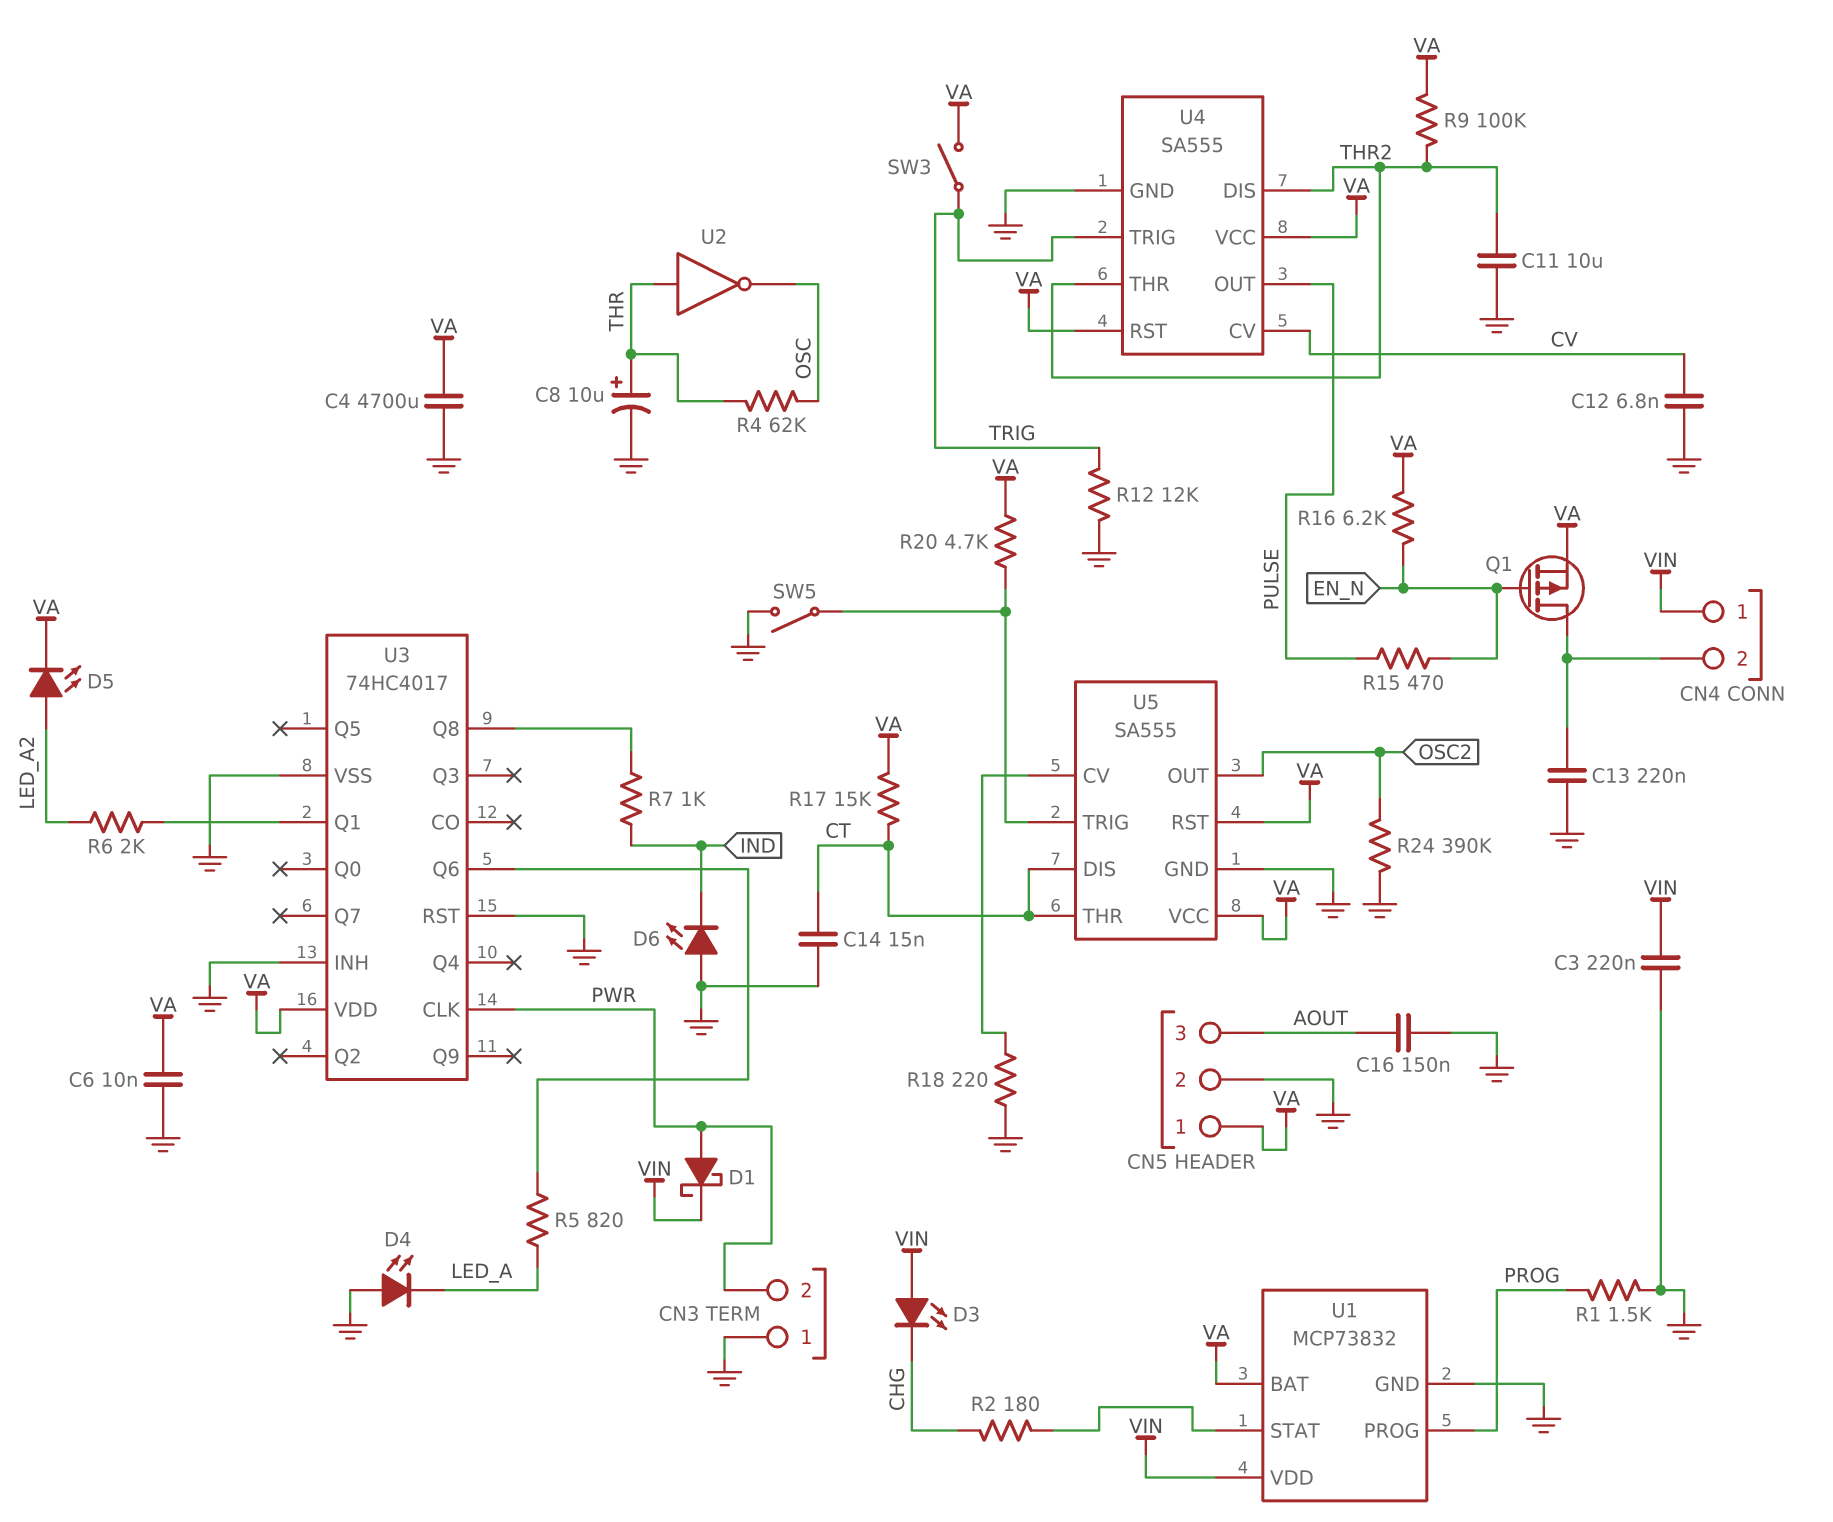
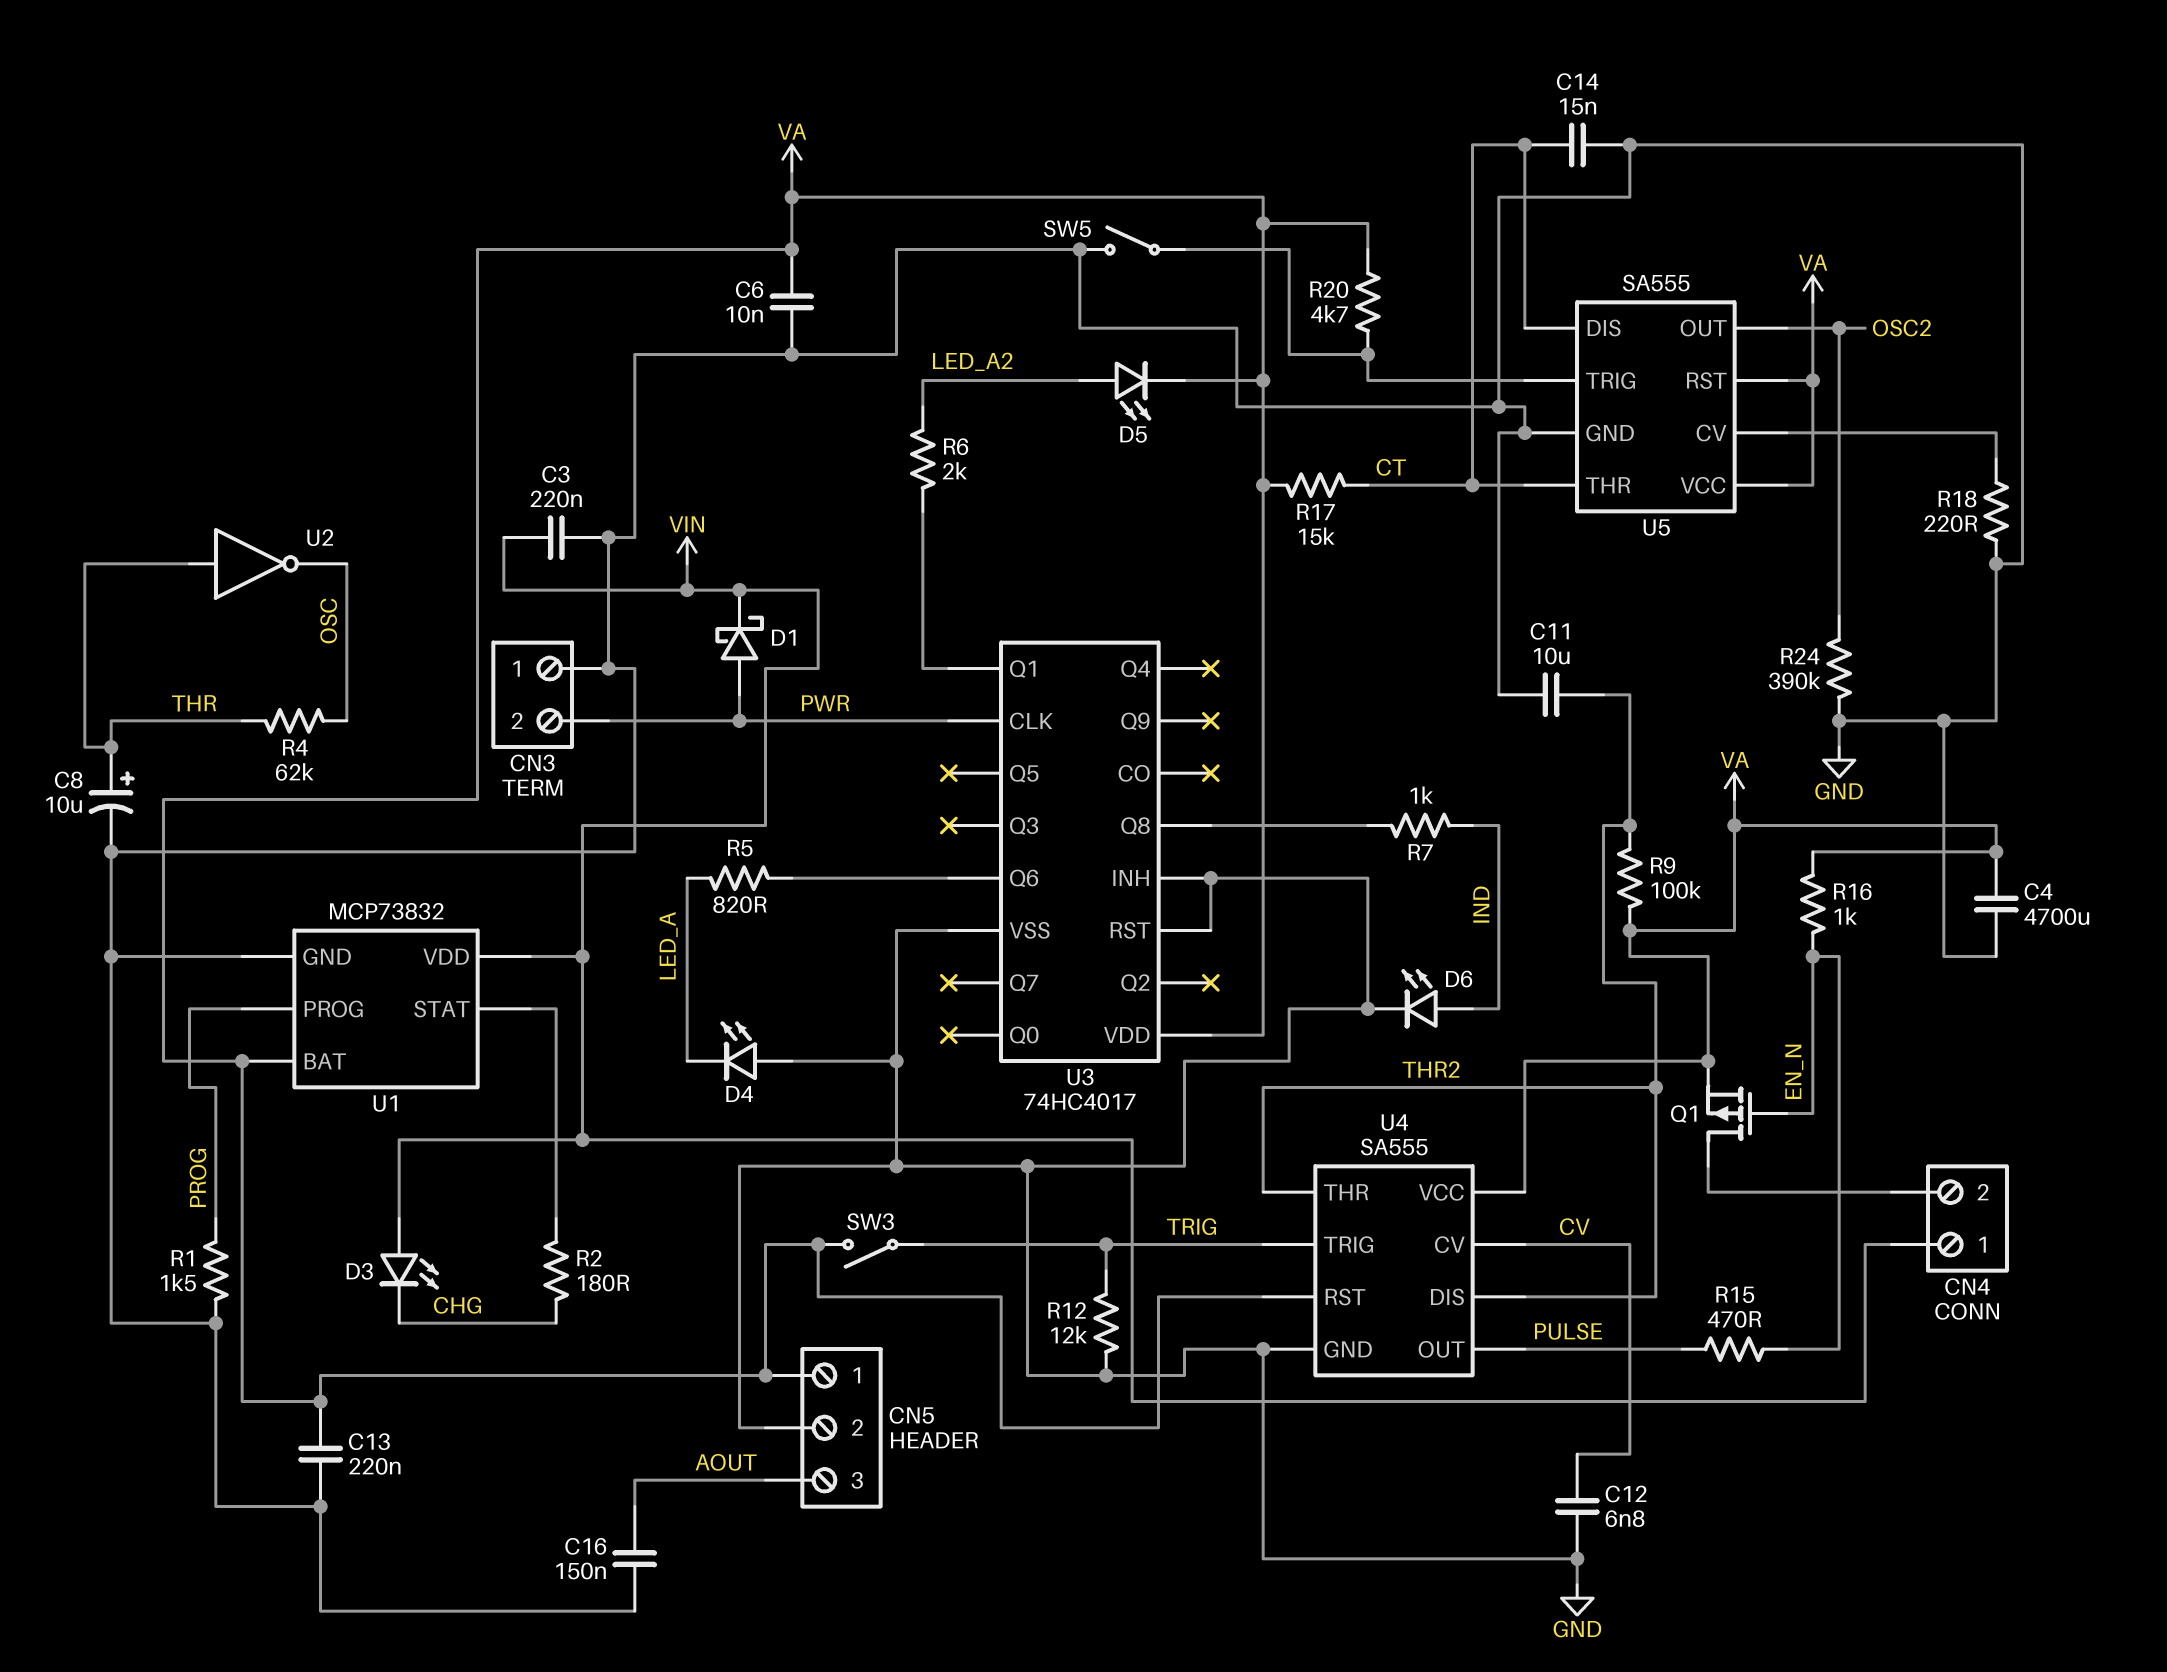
C13: 220nF (CN4/2, GND) -> 220nF (GND, VA)
D6: LED (A GND, K IND) -> LED (A IND, K GND)
R16: 6.2k (EN_N, VA) -> 1k (EN_N, VA)

